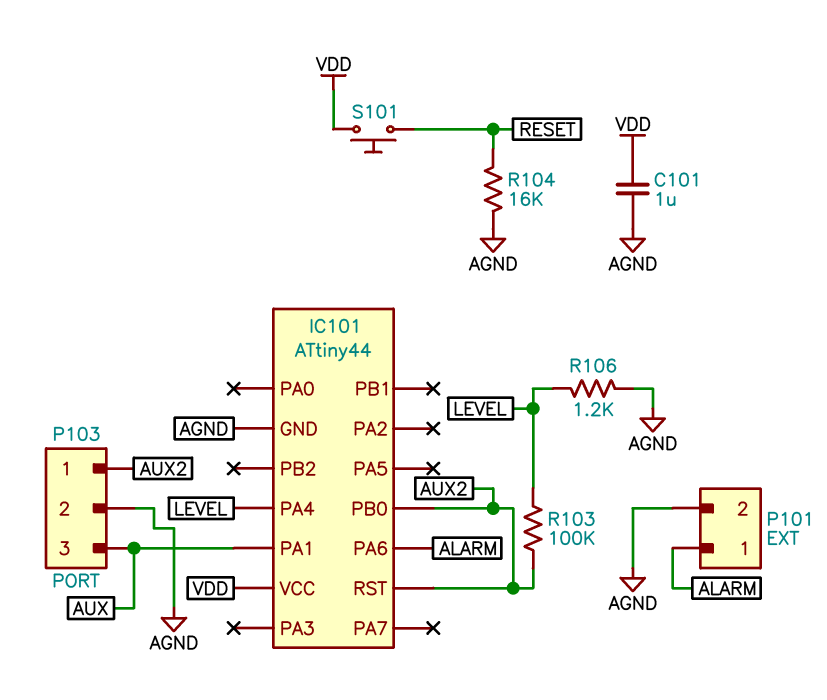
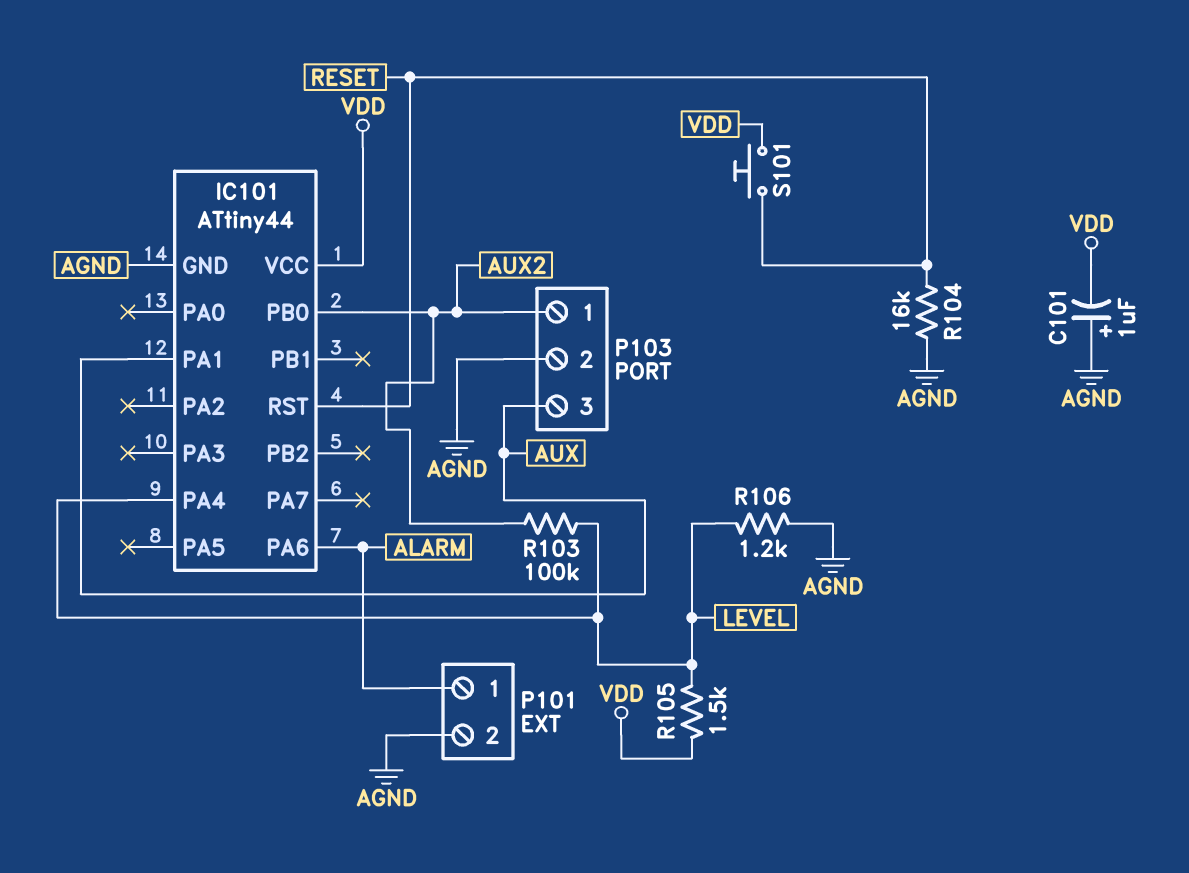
C101: 1uF (AGND, VDD) -> 1uF (plus AGND, minus VDD)
IC101 pin RST: AUX2 -> RESET
R105: none -> 1.5k (LEVEL, VDD)

